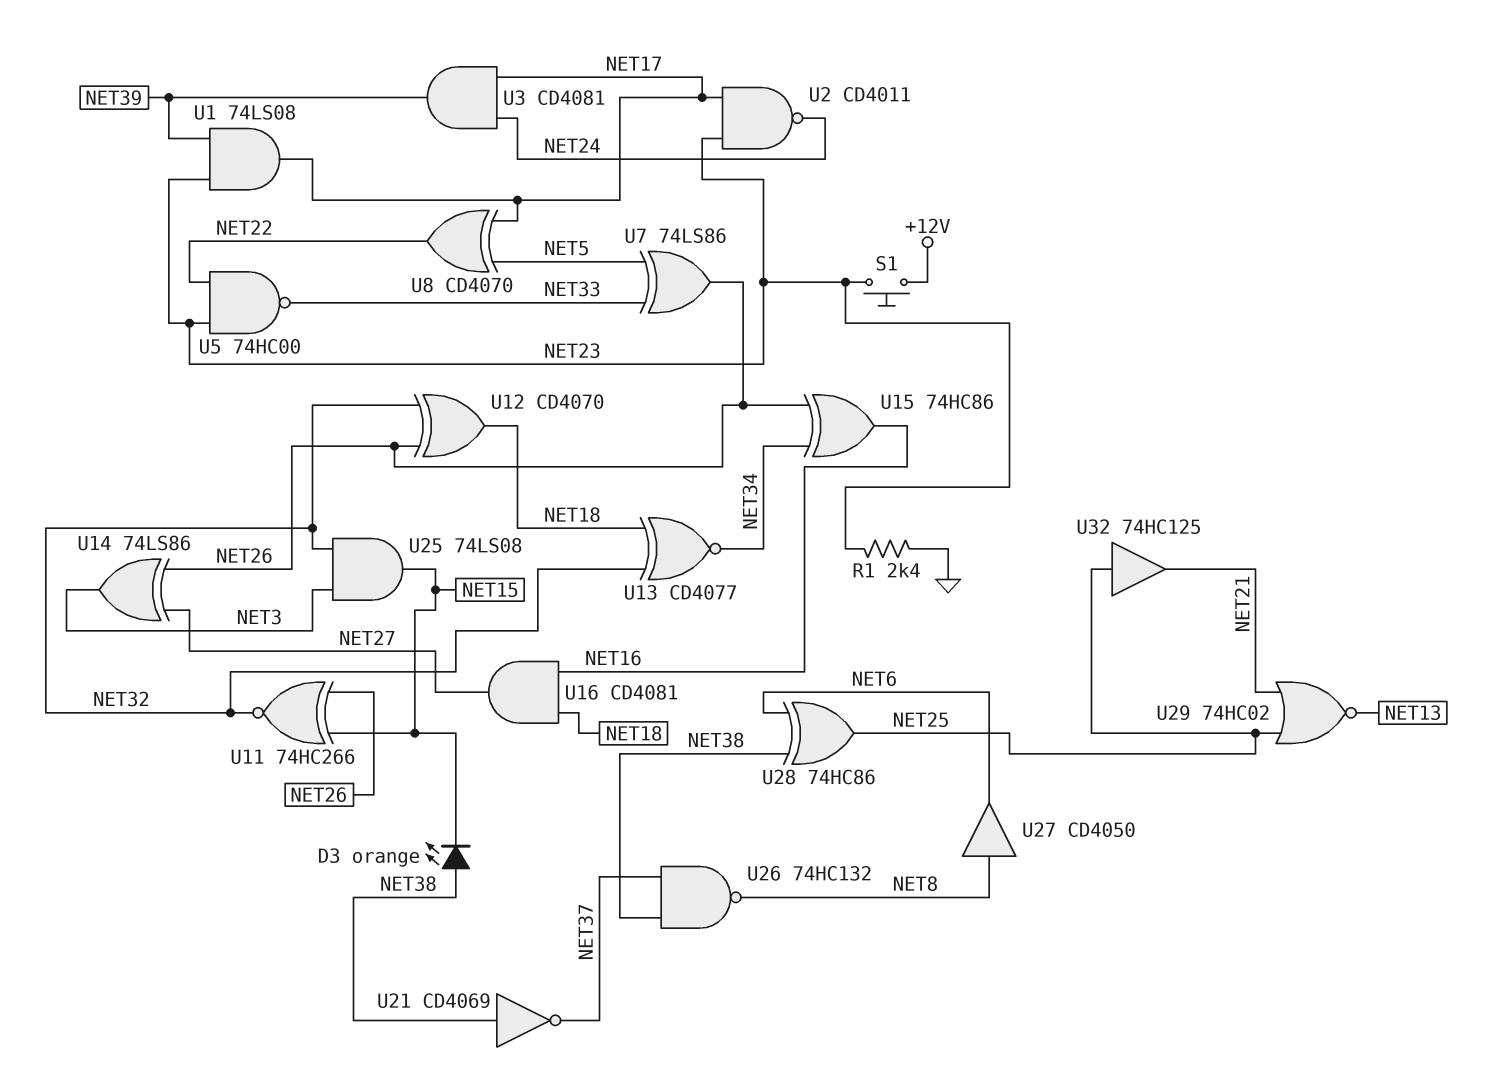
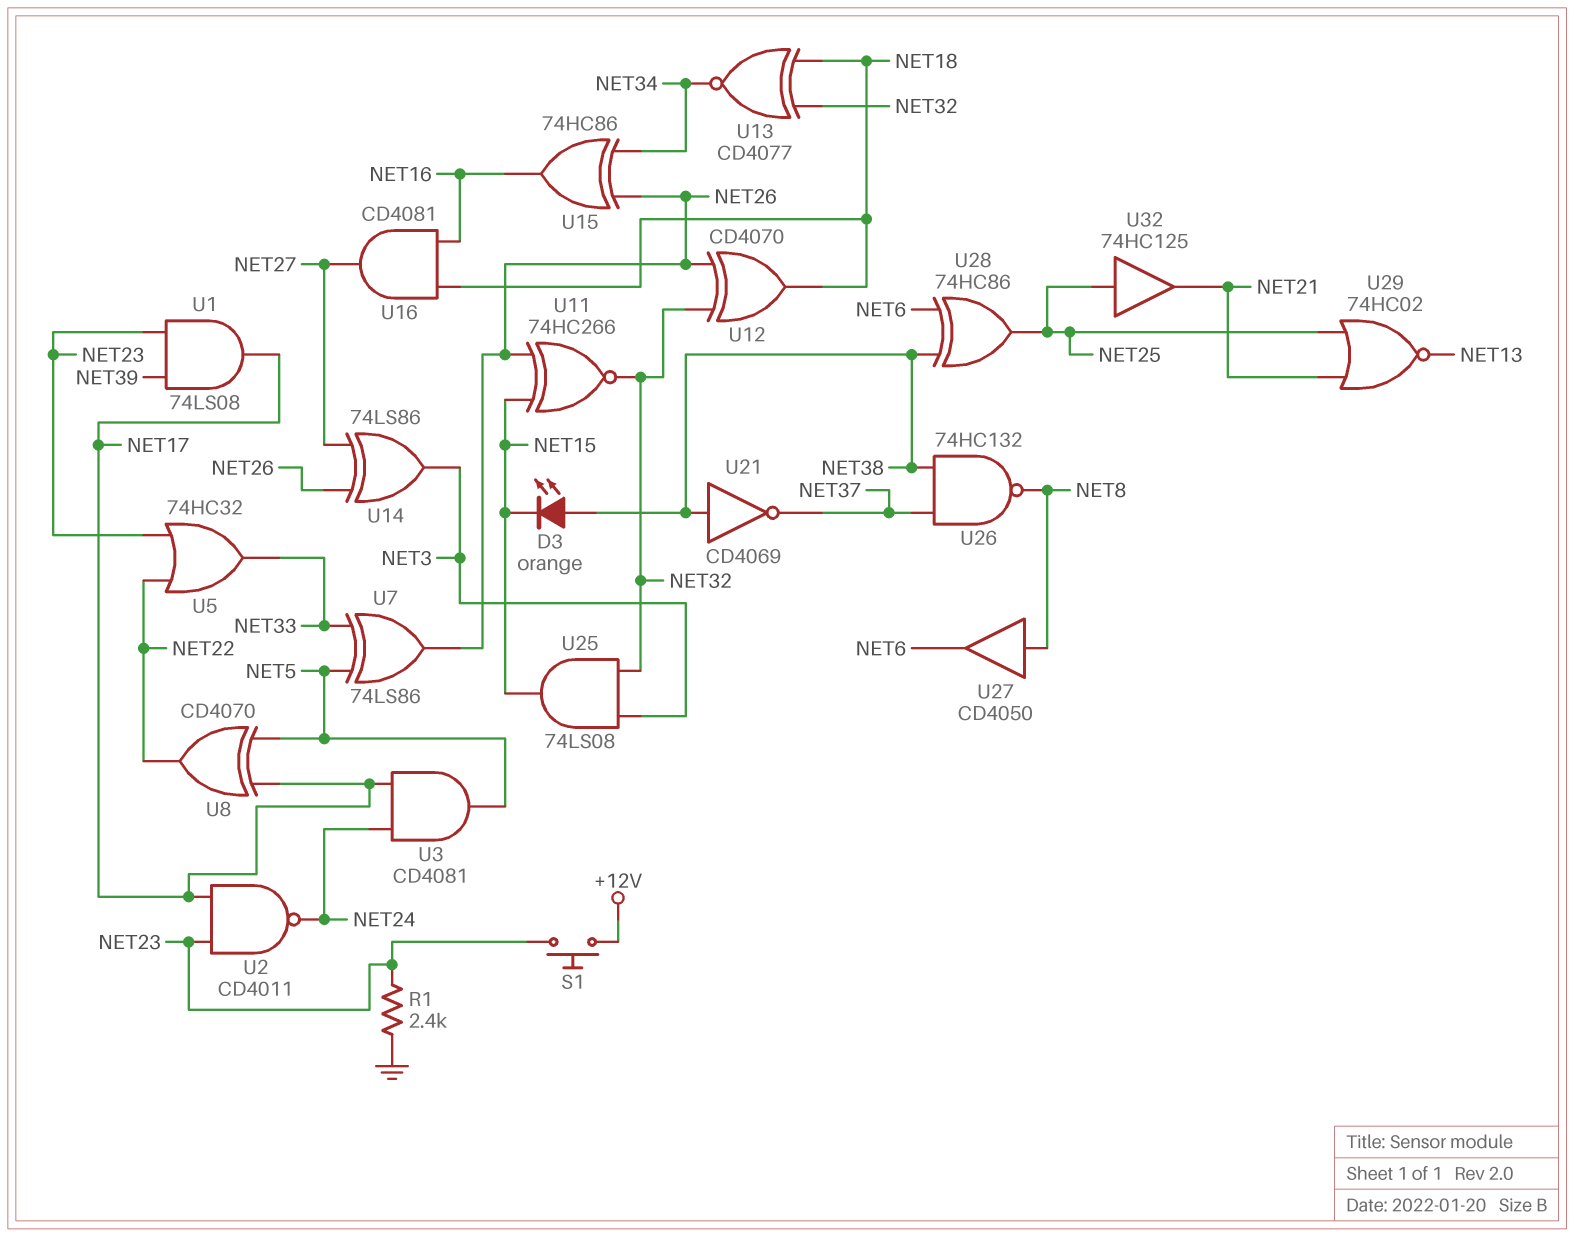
U3: AND CD4081 (in NET17, in NET24, out NET39) -> AND CD4081 (in NET17, in NET24, out NET5)
U5: NAND 74HC00 (in NET22, in NET23, out NET33) -> OR 74HC32 (in NET22, in NET23, out NET33)

